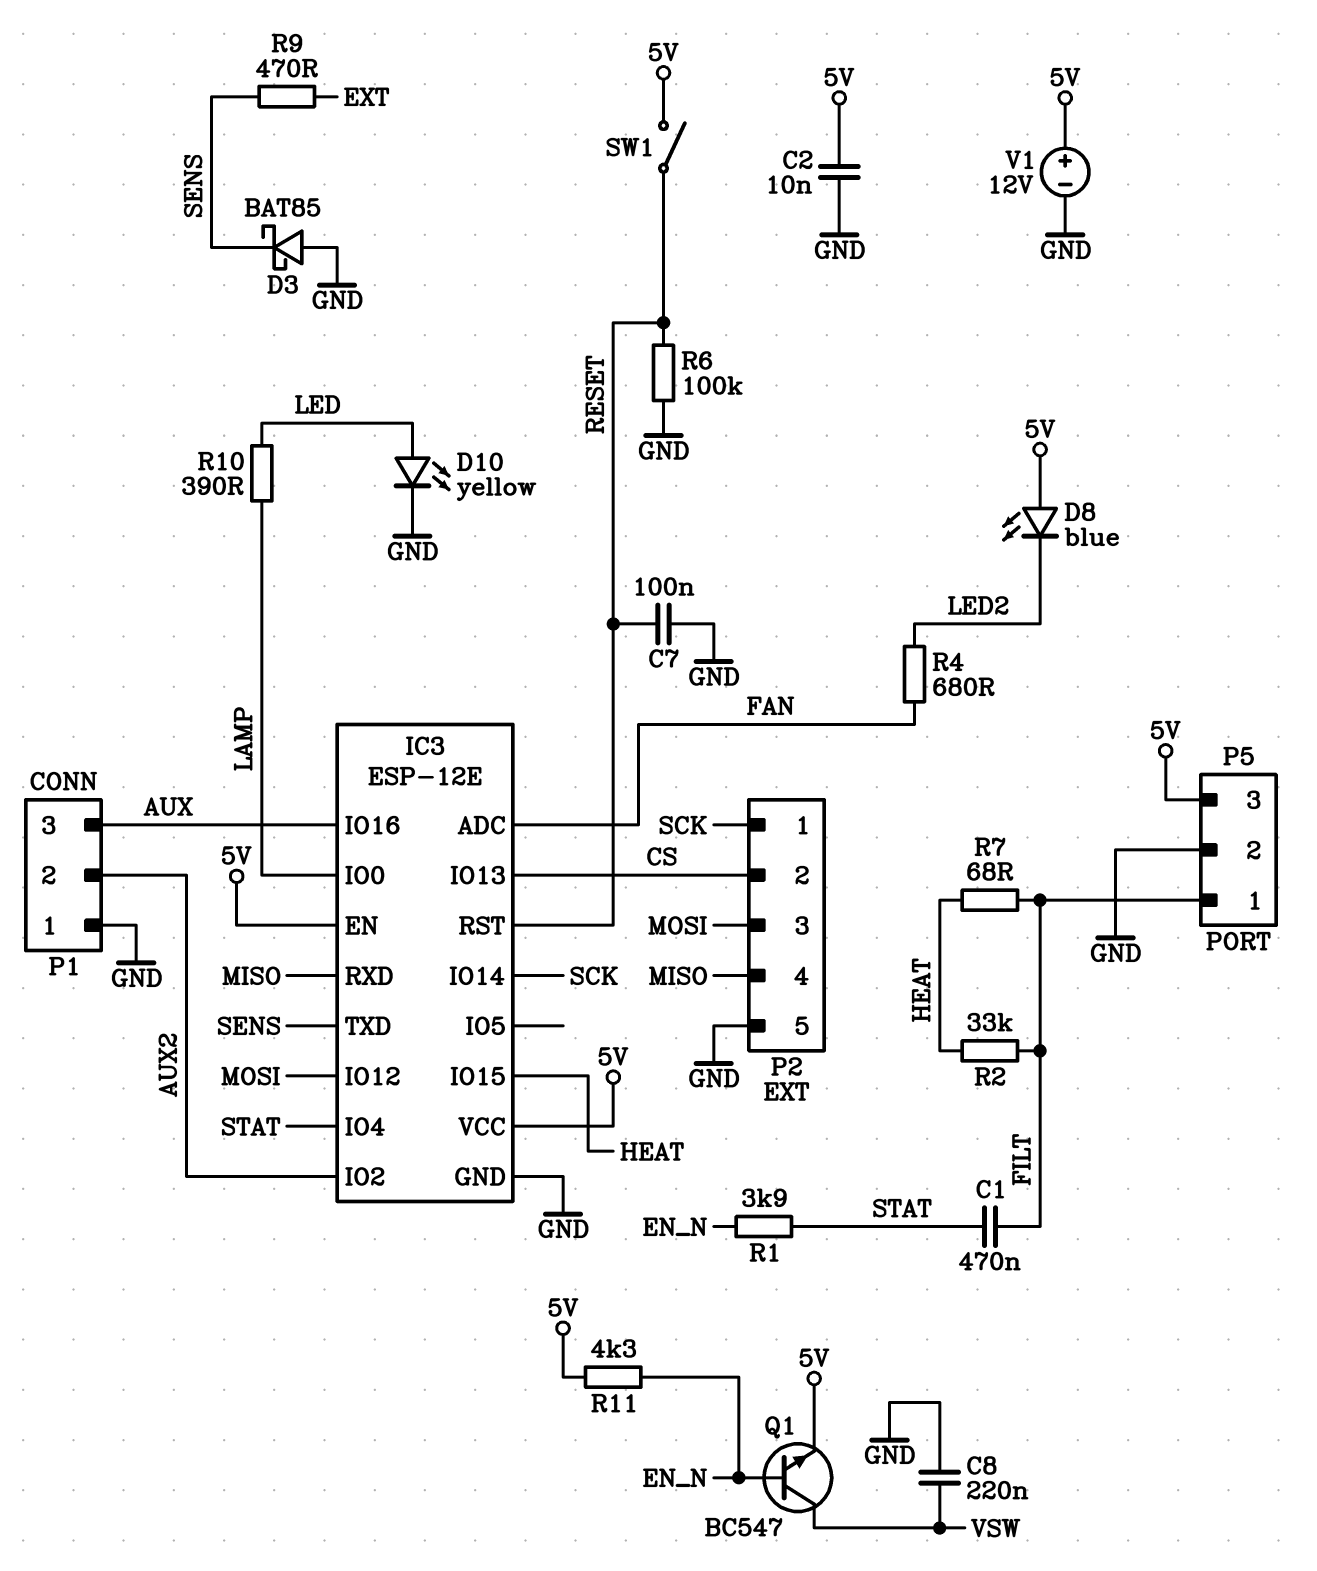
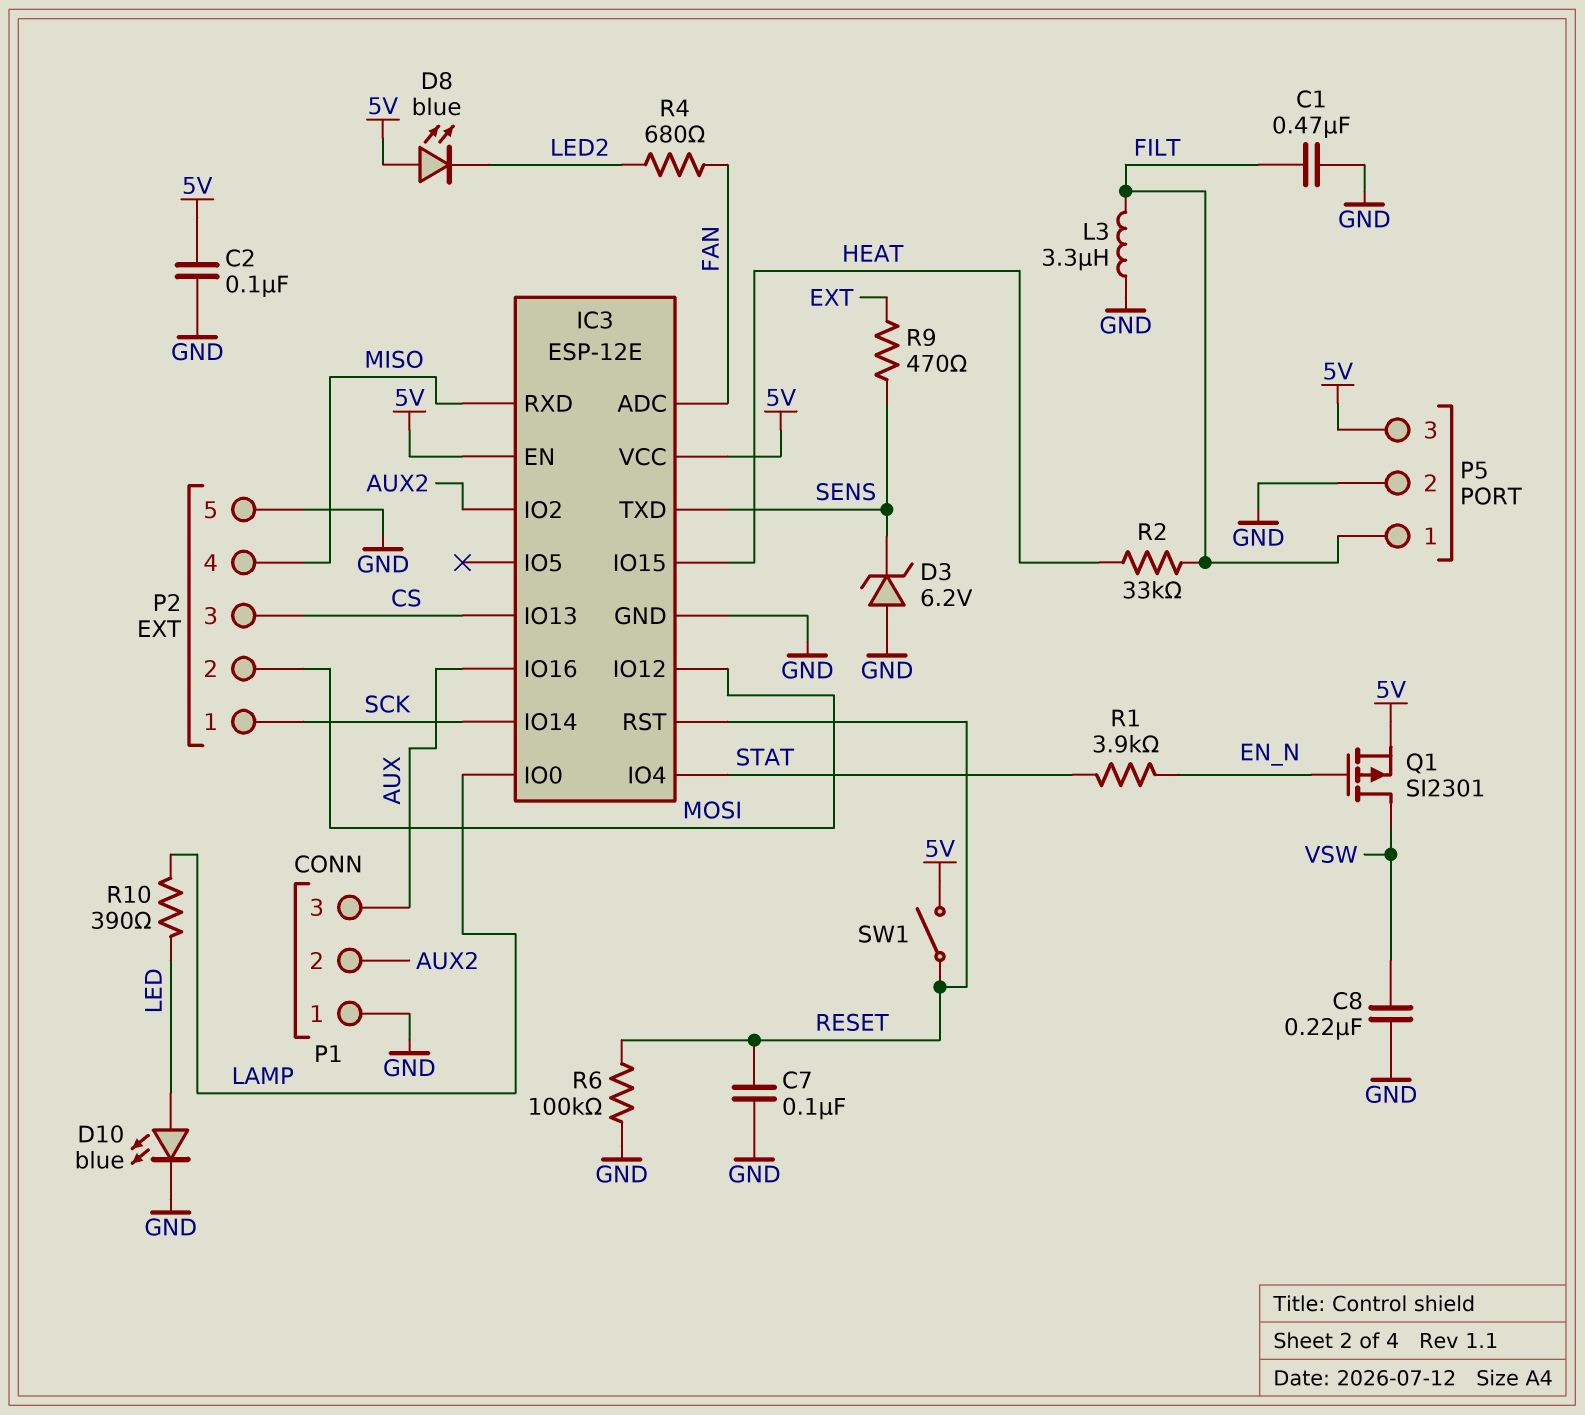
C1: 470nF (FILT, STAT) -> 470nF (FILT, GND)
C2: 10nF (5V, GND) -> 100nF (5V, GND)
D3: schottky BAT85 (A GND, K SENS) -> zener 6.2V (A GND, K SENS)
D10: LED yellow (A LED, K GND) -> LED blue (A LED, K GND)
L3: none -> 3.3uH (FILT, GND)
P2 pin 2: CS -> MOSI
P2 pin 3: MOSI -> CS
Q1: NPN BC547 (B EN_N, C VSW, E 5V) -> PMOS SI2301 (G EN_N, D VSW, S 5V)
R7: 68 (FILT, HEAT) -> none
R11: 4.3k (5V, EN_N) -> none
V1: 12V (plus 5V, minus GND) -> none

